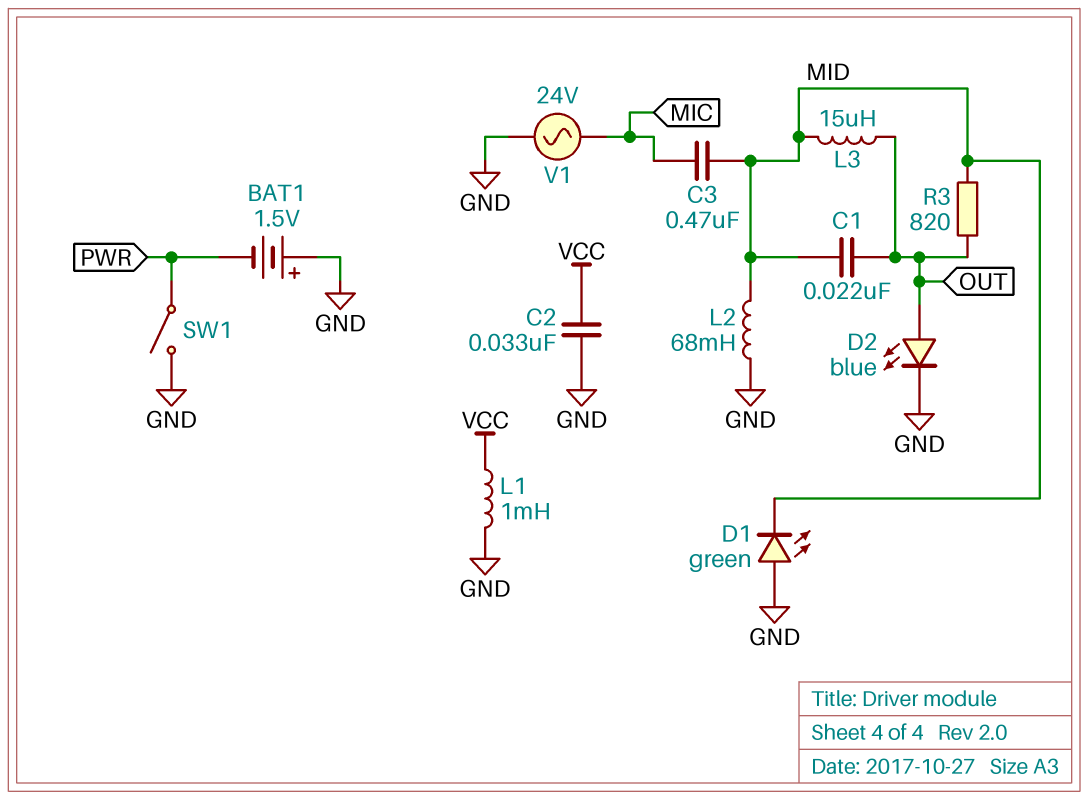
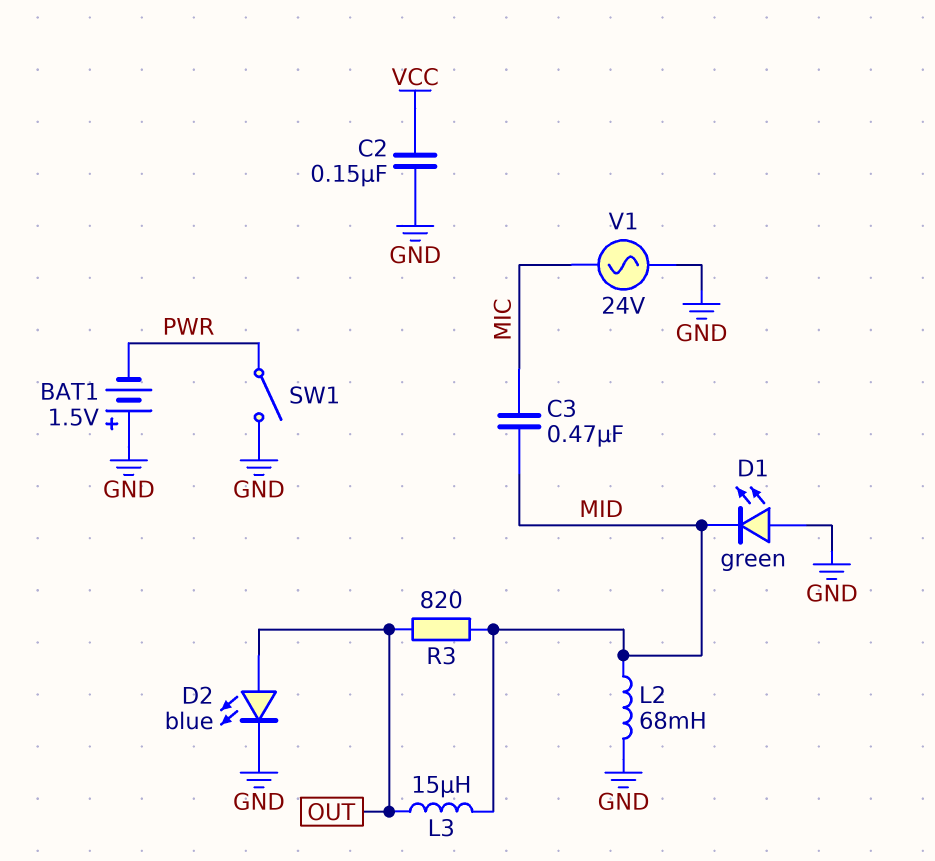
C1: 22nF (MID, OUT) -> none
C2: 33nF (GND, VCC) -> 150nF (GND, VCC)
L1: 1mH (GND, VCC) -> none

